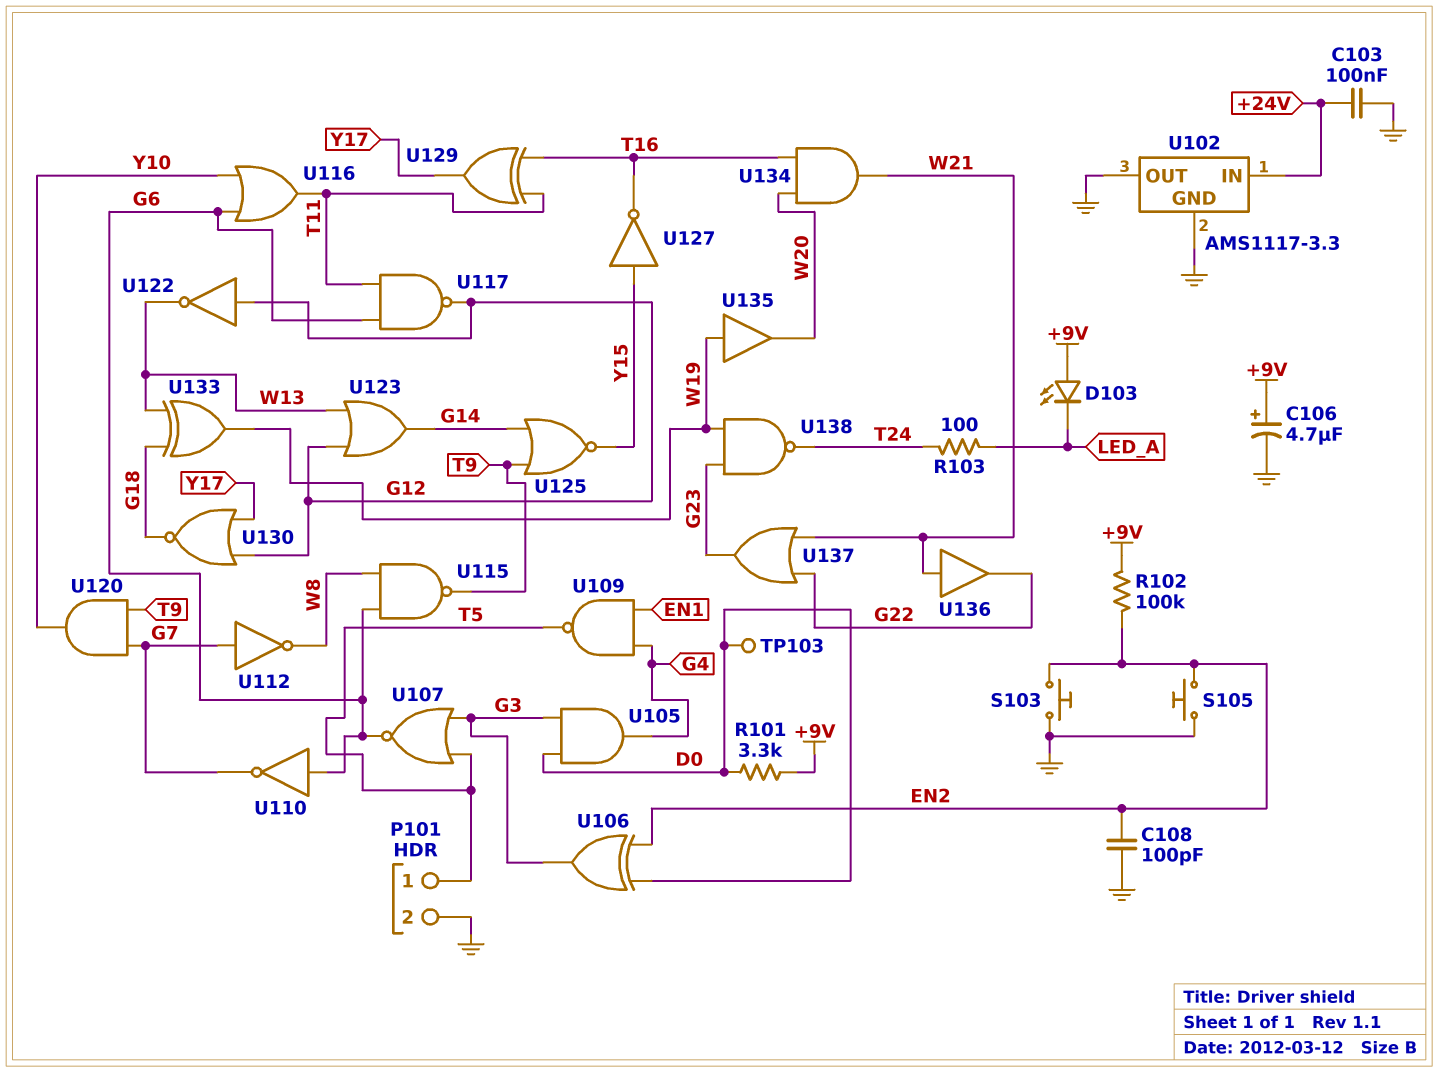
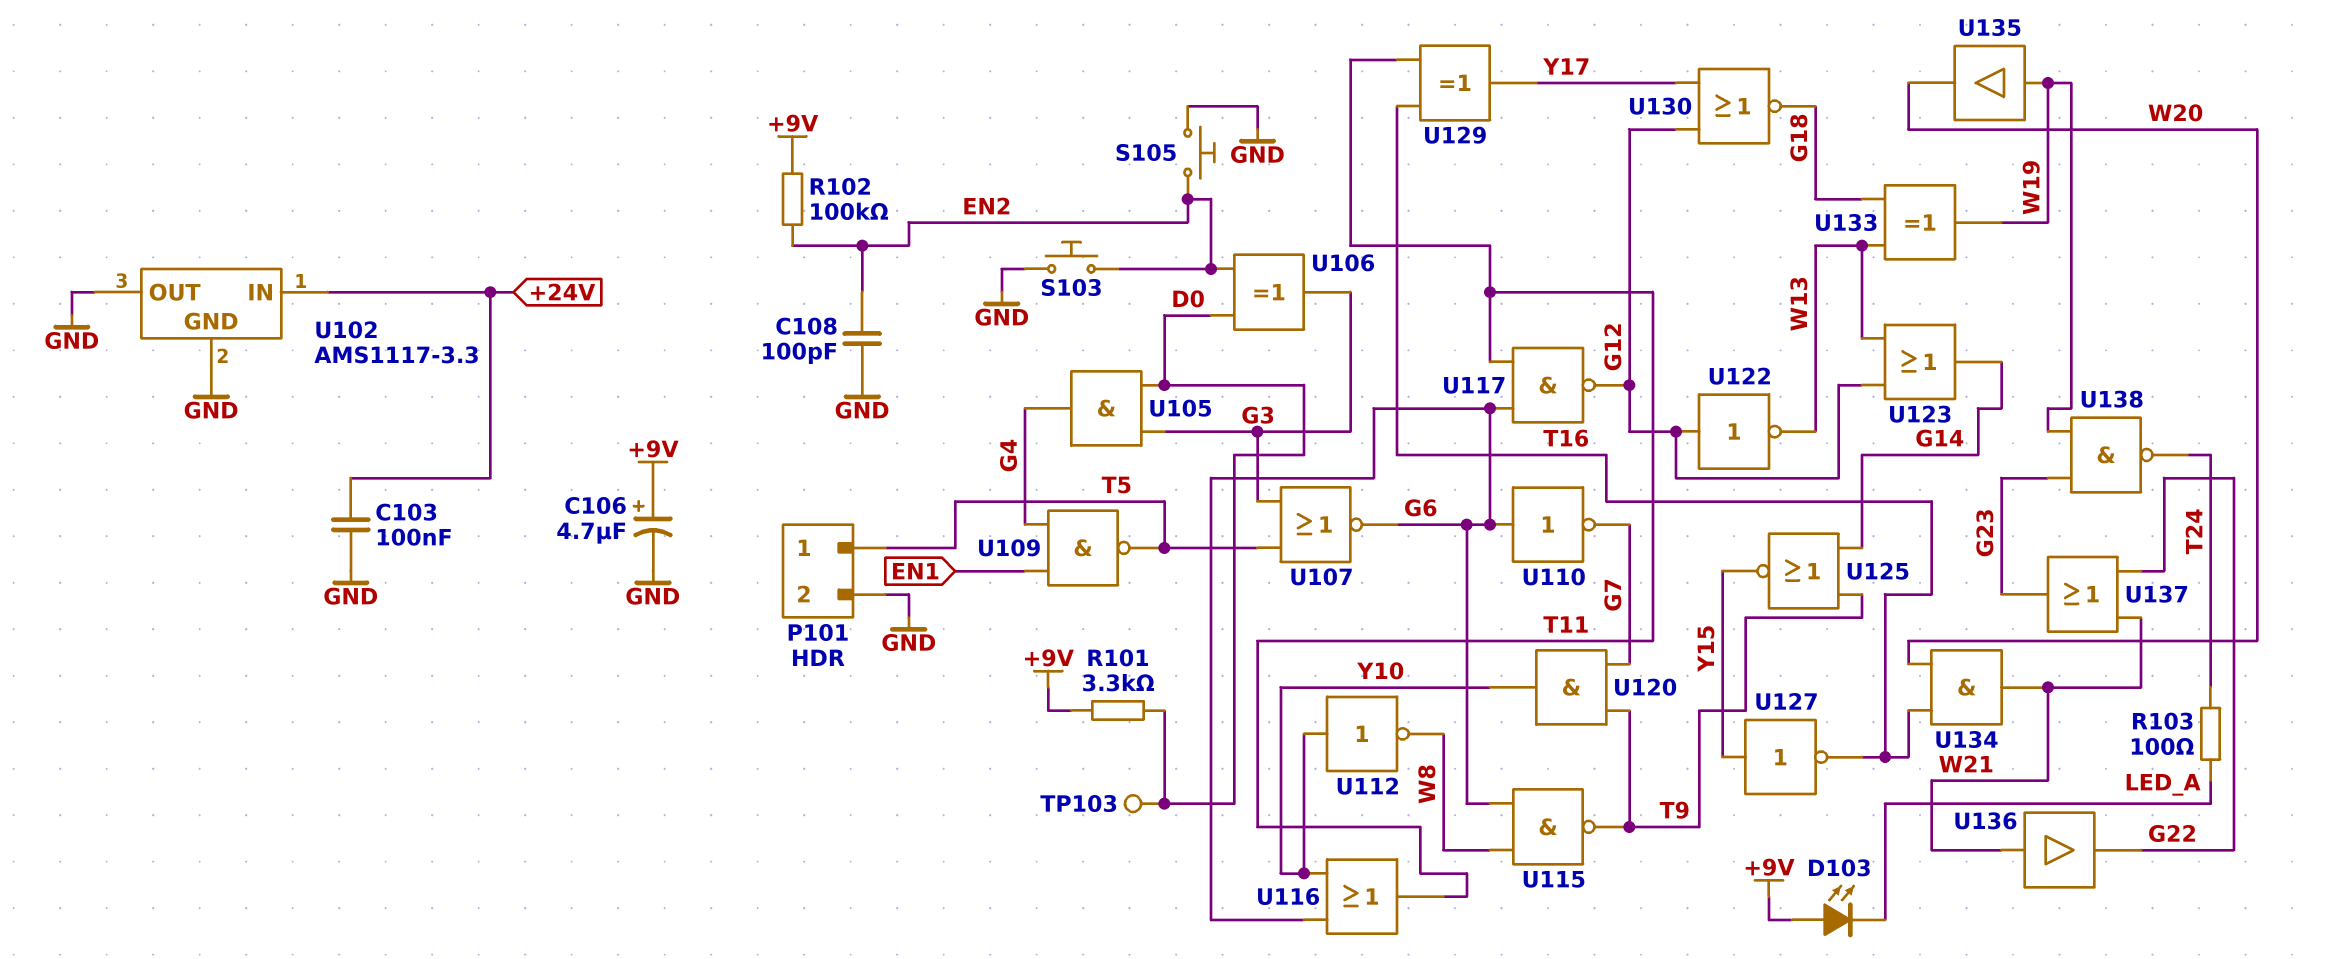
U112: NOT (in G7, out W8) -> NOT (in Y10, out W8)

